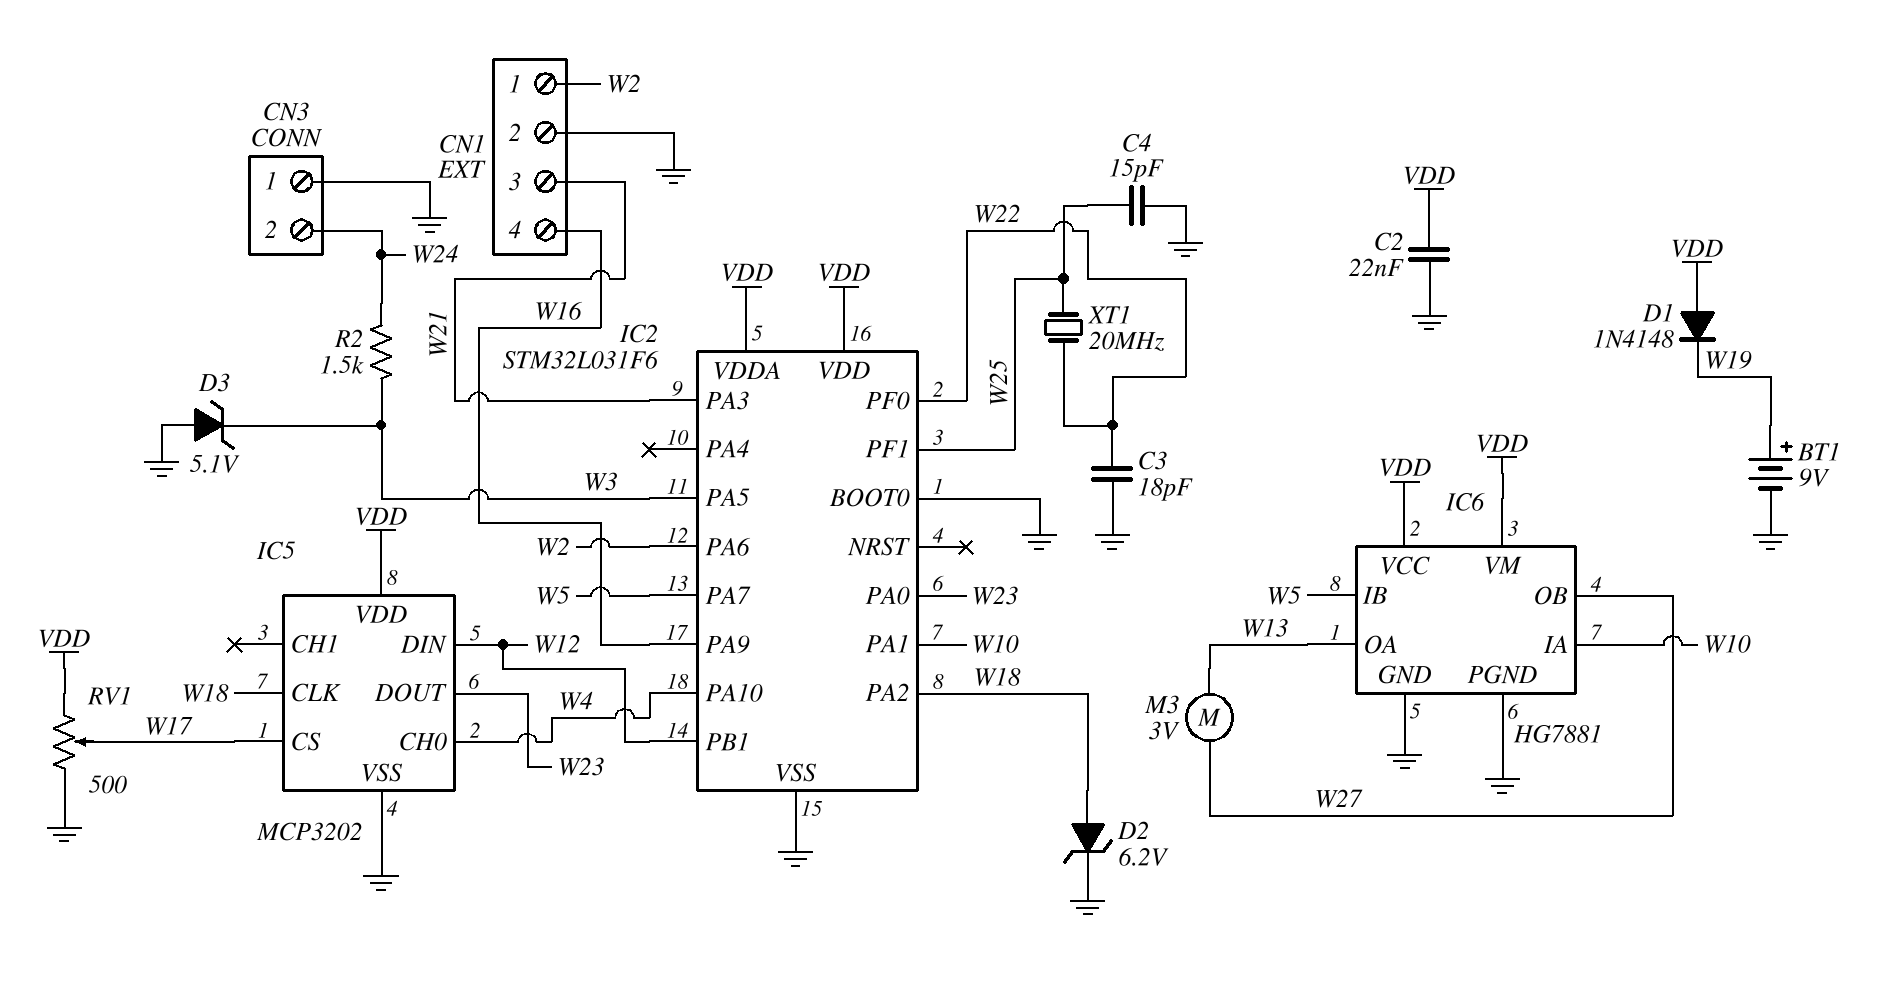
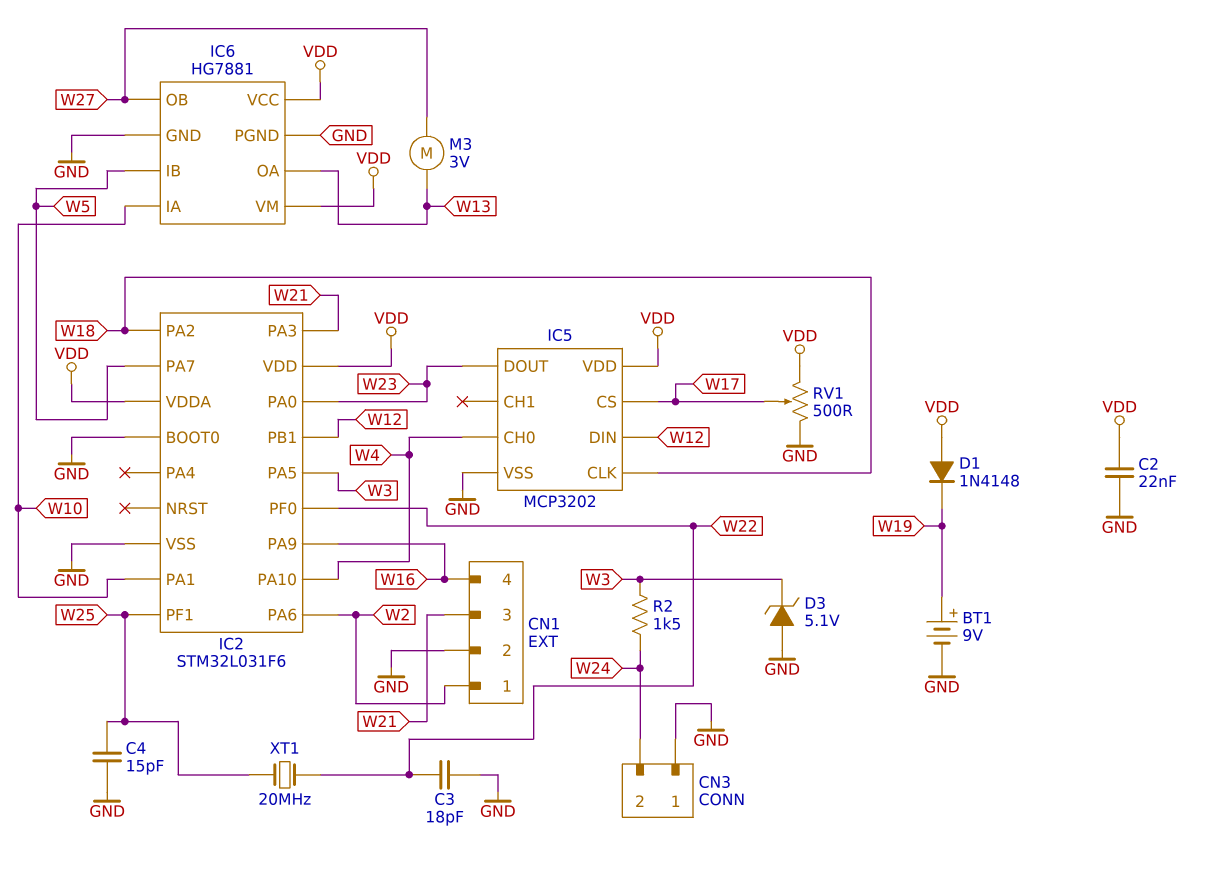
D2: zener 6.2V (A W18, K GND) -> none

